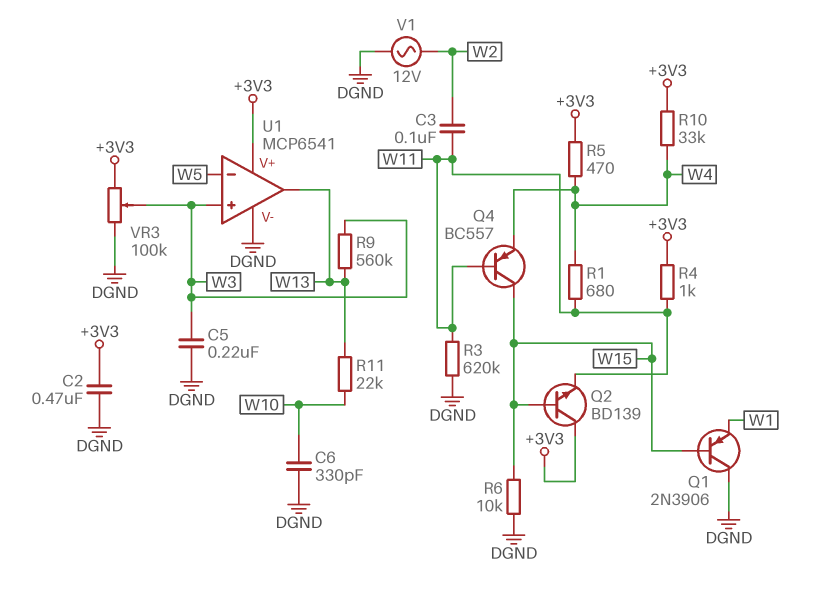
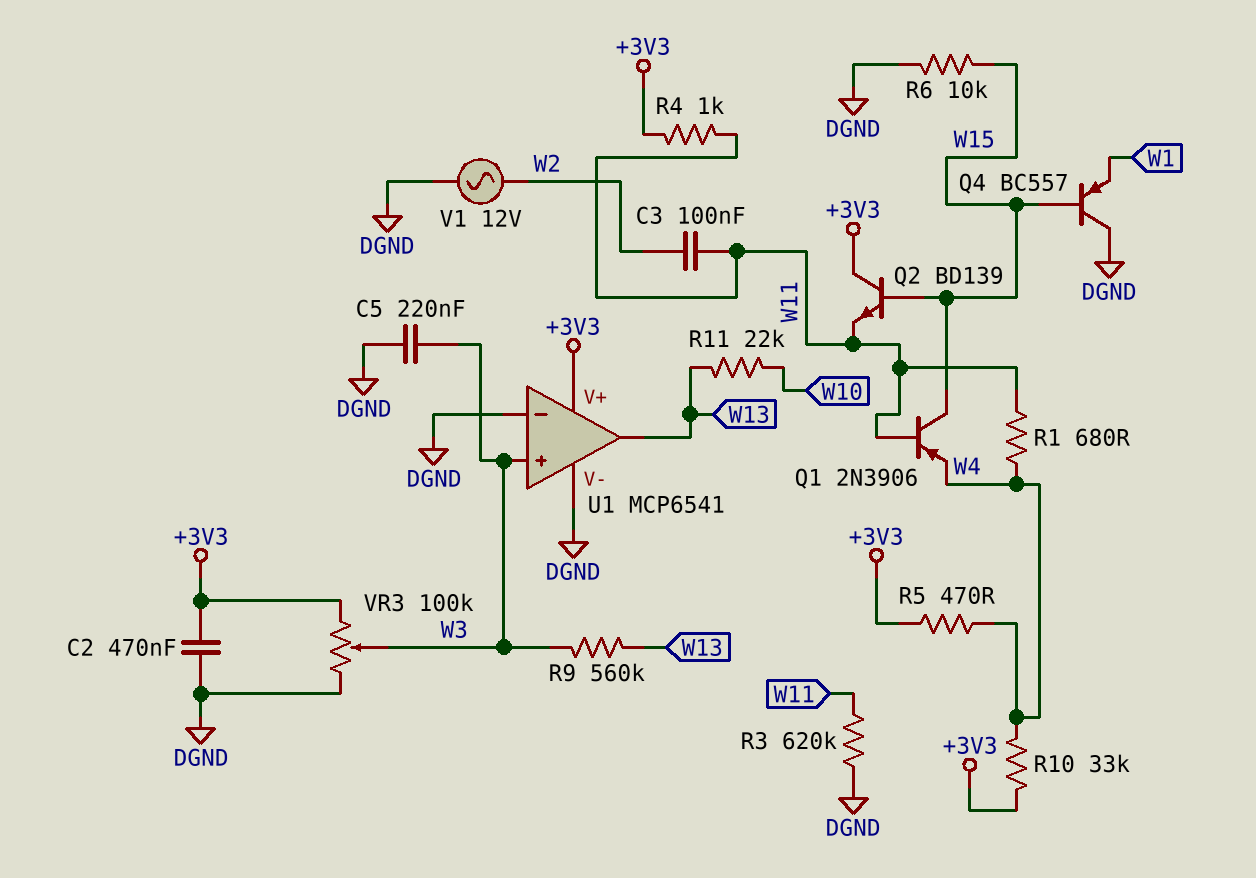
C6: 330pF (DGND, W10) -> none
Q1: PNP 2N3906 (B W15, C DGND, E W1) -> PNP 2N3906 (B W11, C W15, E W4)
Q4: PNP BC557 (B W11, C W15, E W4) -> PNP BC557 (B W15, C DGND, E W1)
U1 pin in-: W5 -> DGND

